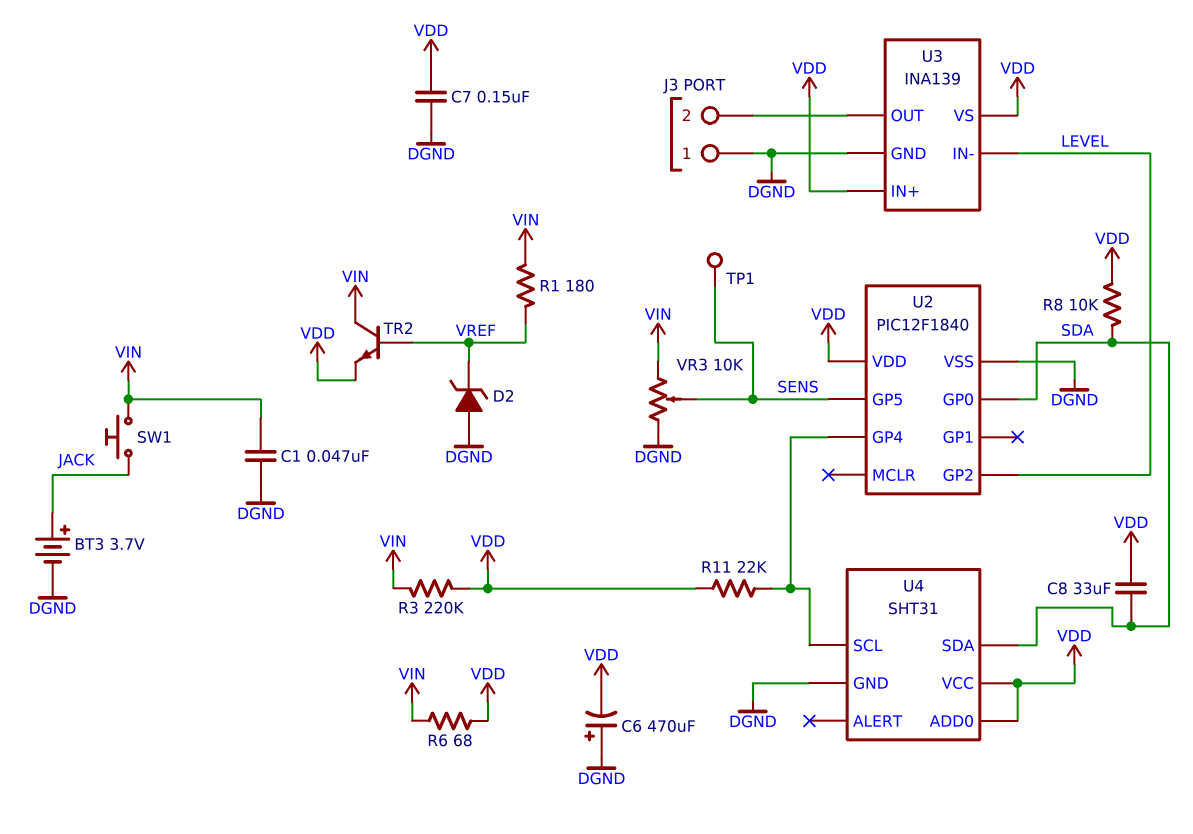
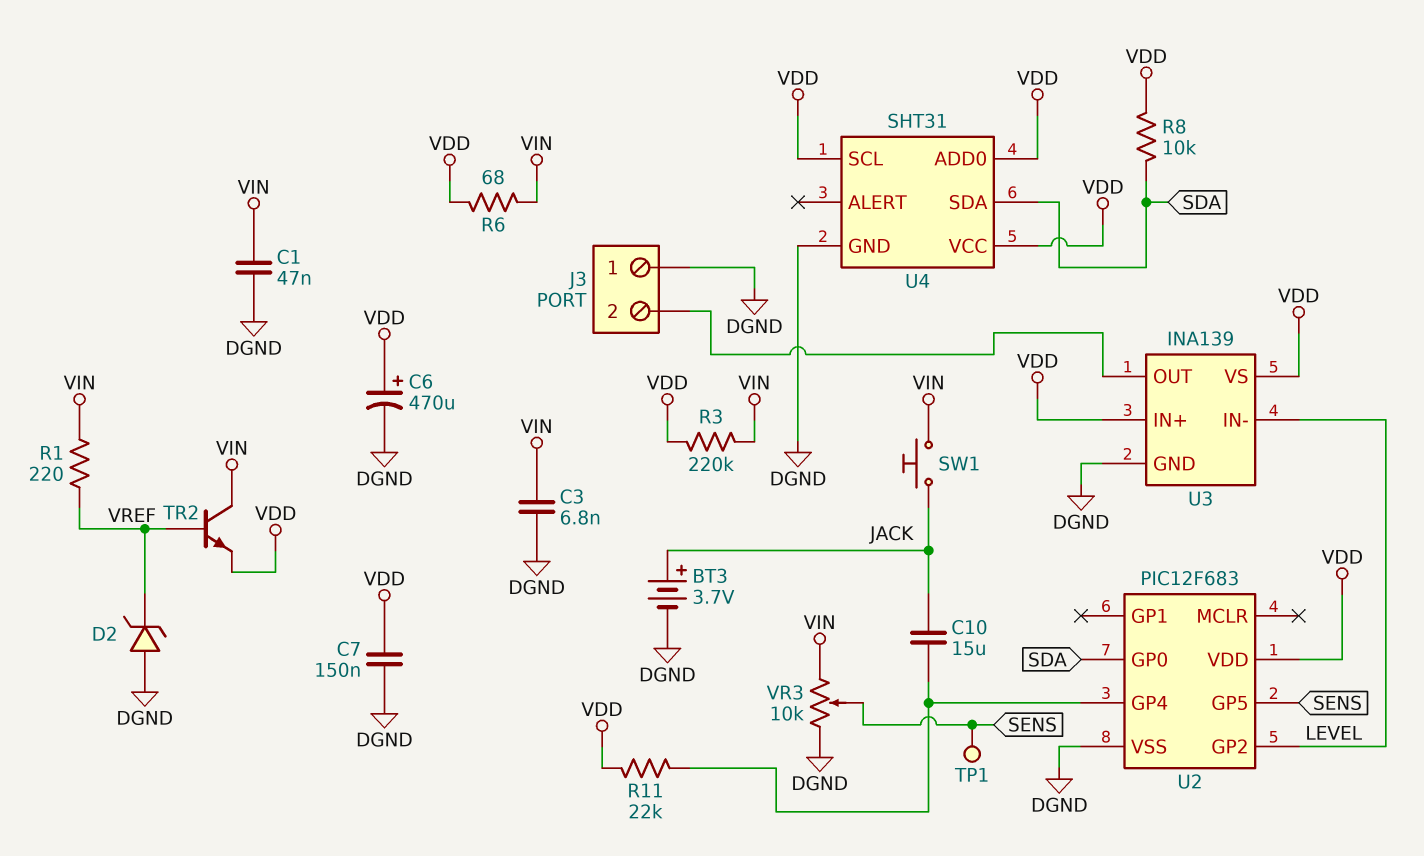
C3: none -> 6.8nF (DGND, VIN)
C6: 470uF (plus DGND, minus VDD) -> 470uF (plus VDD, minus DGND)
C8: 33uF (SDA, VDD) -> none
C10: none -> 15uF (JACK, U2/GP4)
R1: 180 (VIN, VREF) -> 220 (VIN, VREF)
U2: PIC12F1840 -> PIC12F683
U4 pin SCL: U2/GP4 -> VDD

